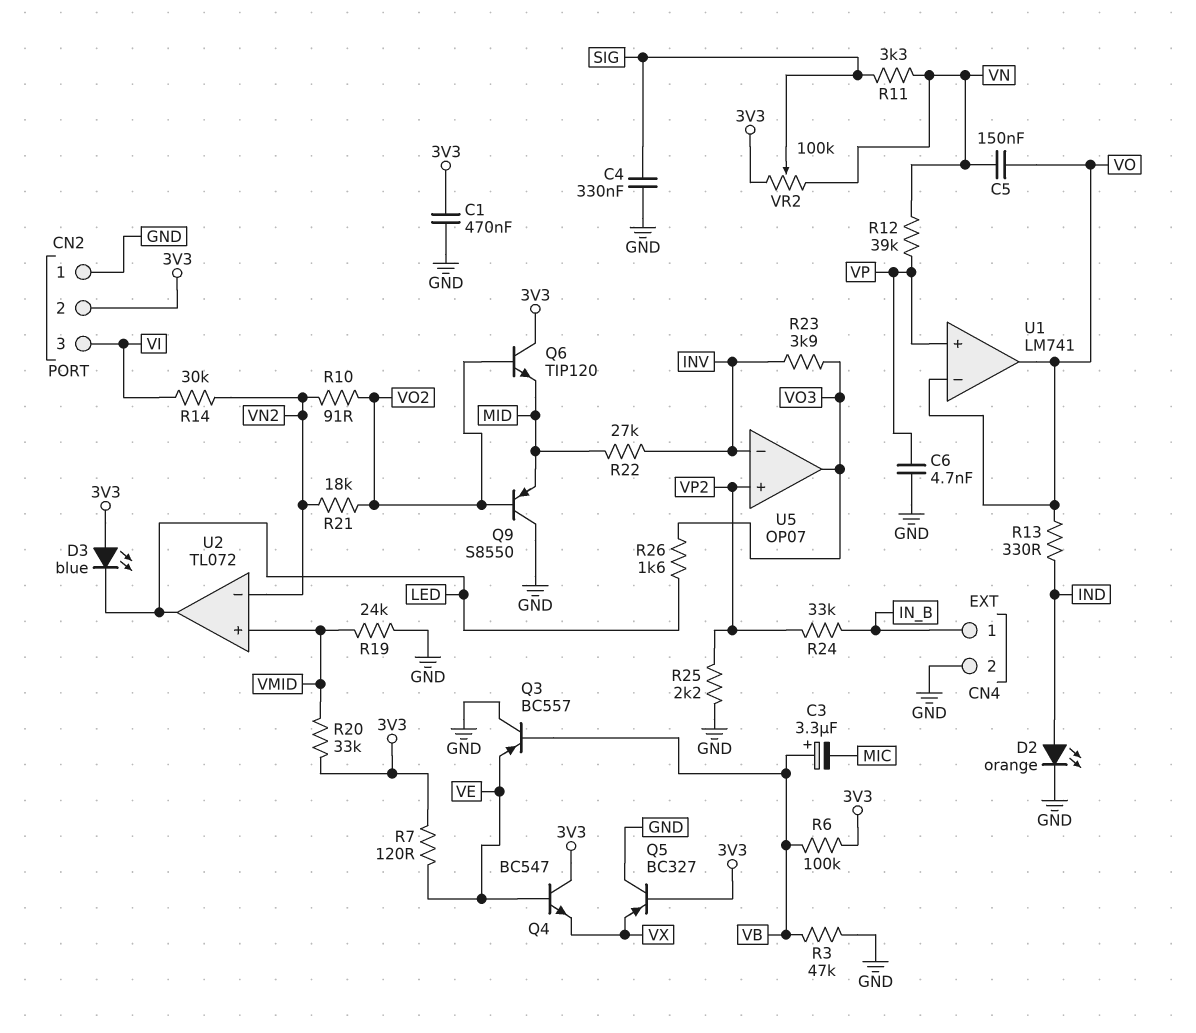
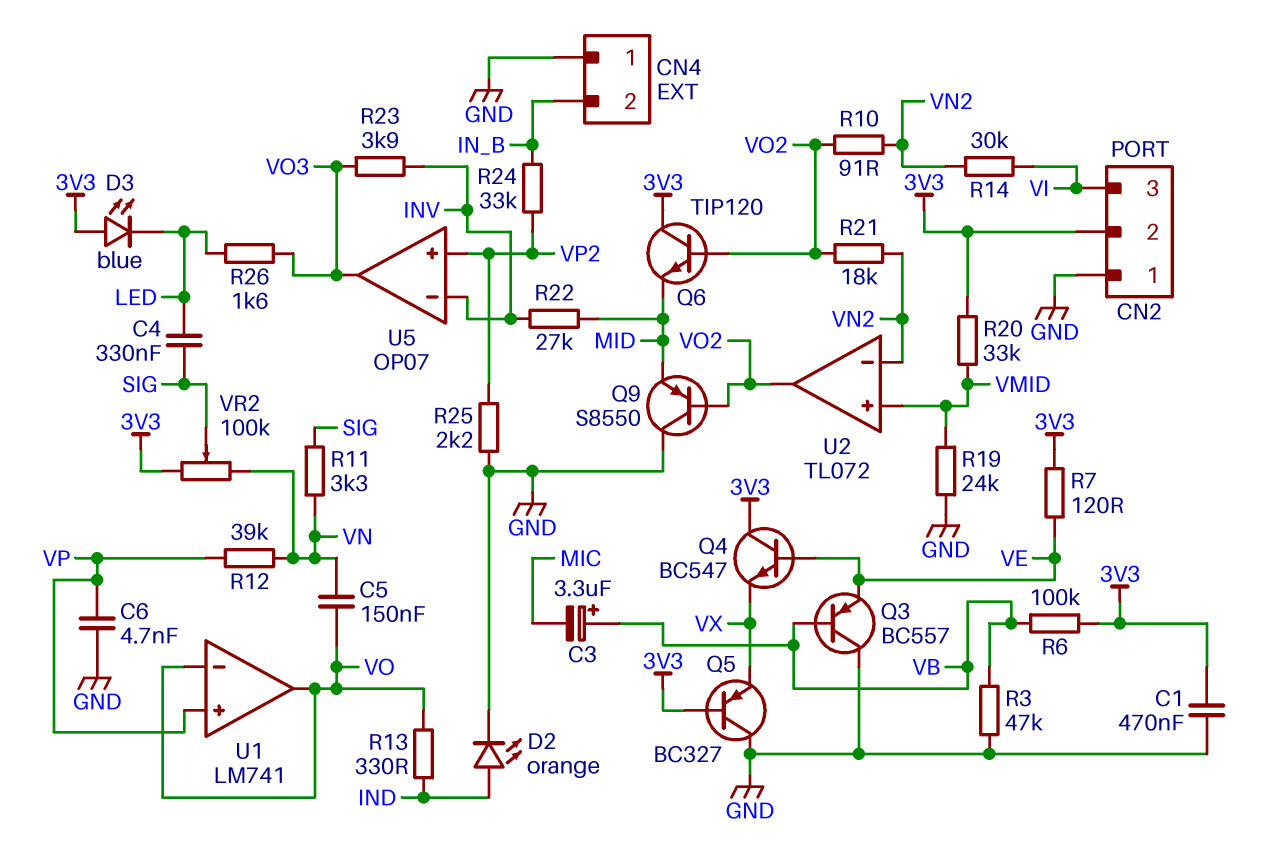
C4: 330nF (GND, SIG) -> 330nF (LED, SIG)
CN4 pin 1: IN_B -> GND
CN4 pin 2: GND -> IN_B
U2 pin out: LED -> VO2

